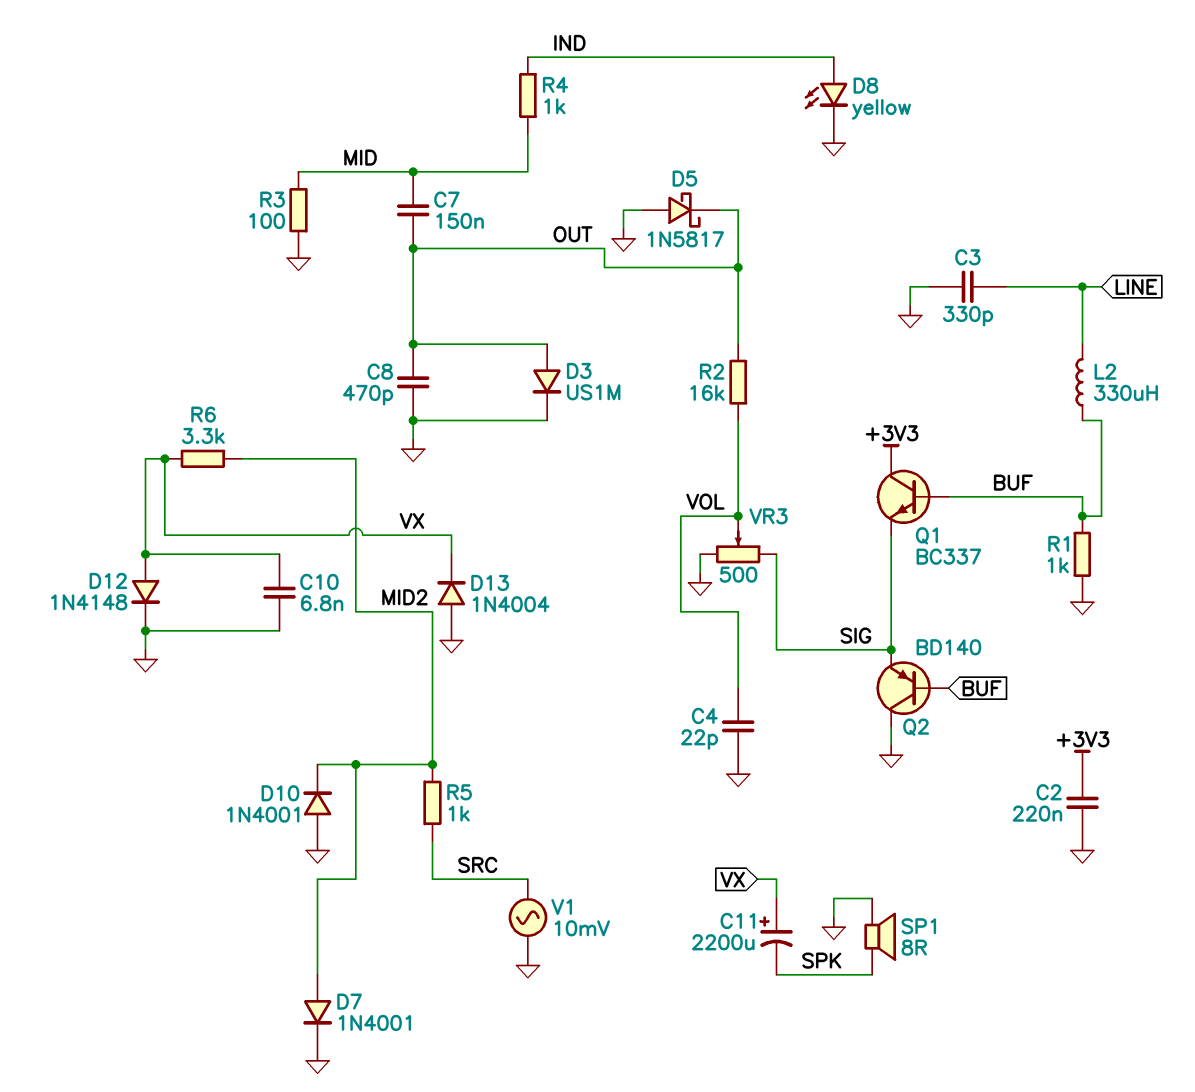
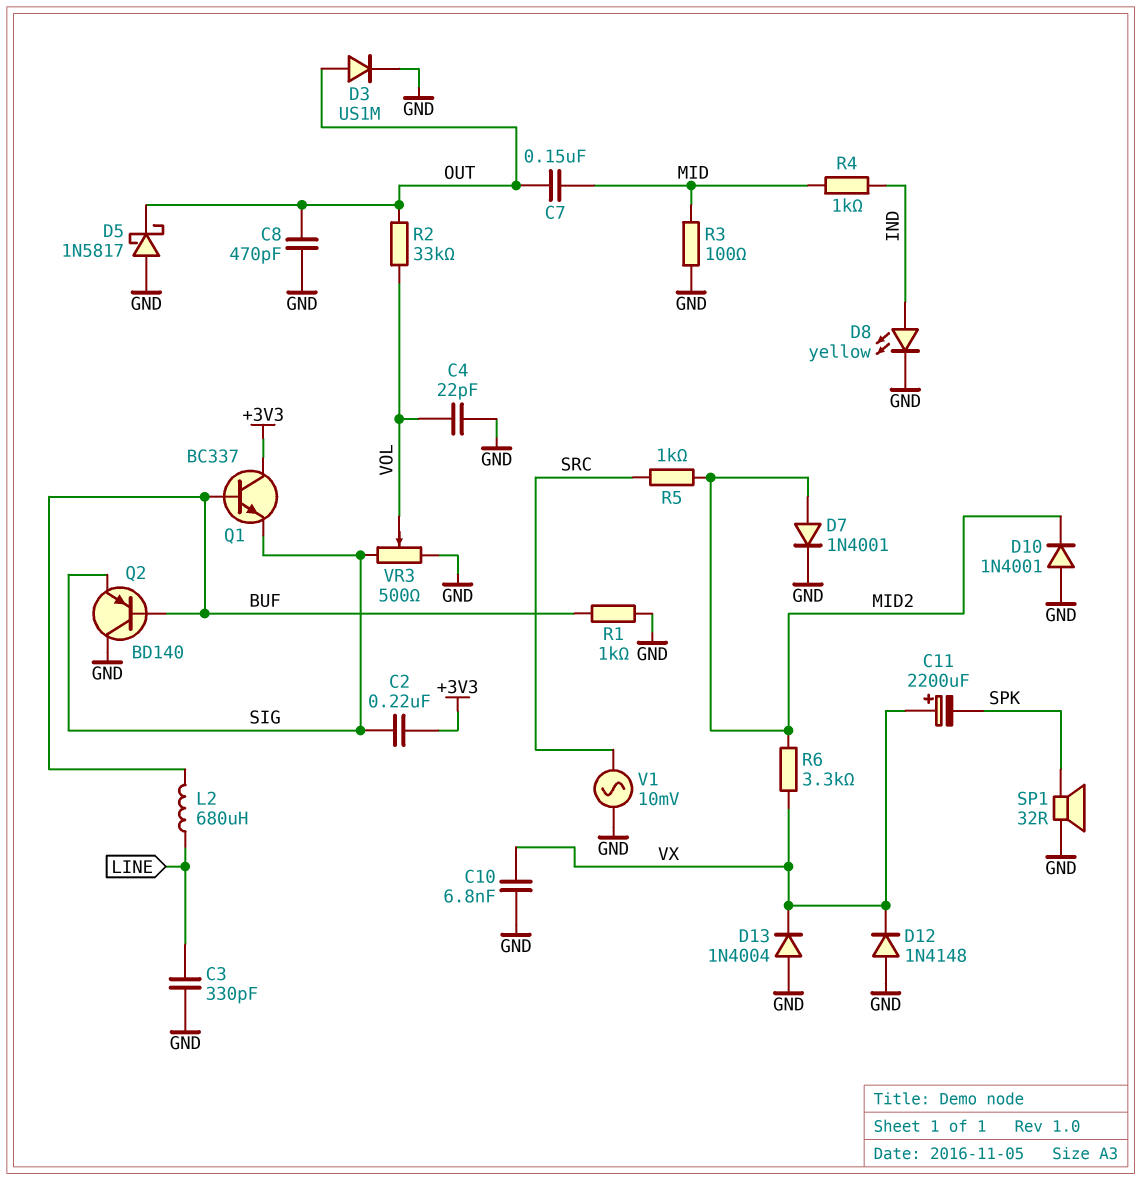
C2: 220nF (+3V3, GND) -> 220nF (+3V3, SIG)
D12: diode 1N4148 (A VX, K GND) -> diode 1N4148 (A GND, K VX)
L2: 330uH (BUF, LINE) -> 680uH (BUF, LINE)
R2: 16k (OUT, VOL) -> 33k (OUT, VOL)
SP1: speaker 8R (GND, SPK) -> speaker 32R (GND, SPK)

